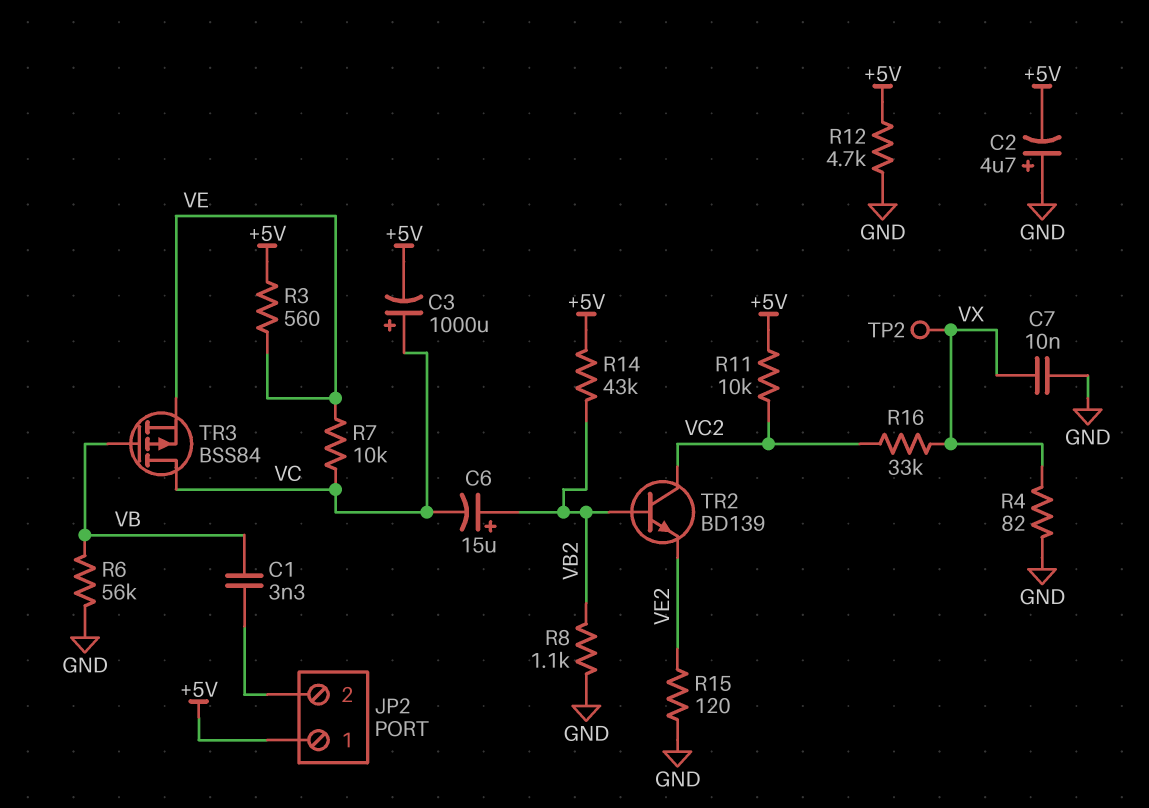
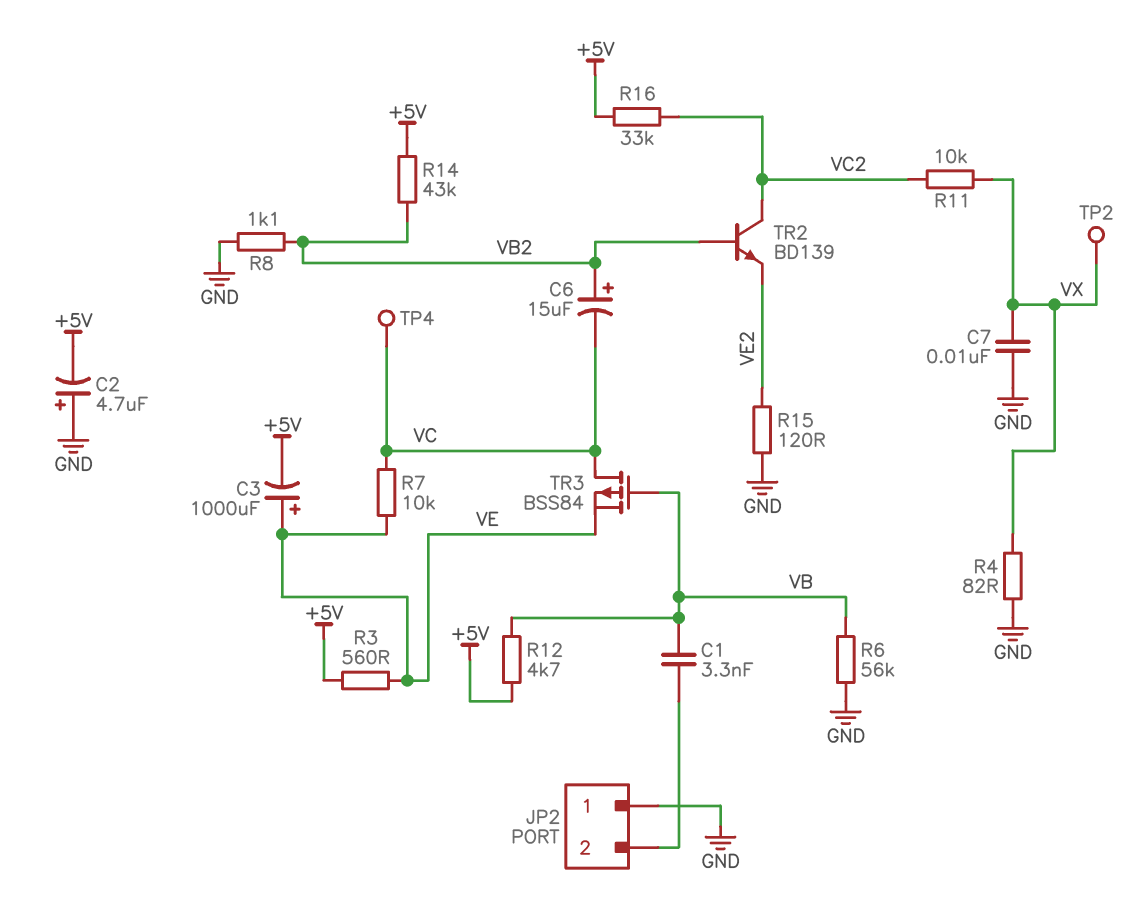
C3: 1000uF (plus VC, minus +5V) -> 1000uF (plus VE, minus +5V)
JP2 pin 1: +5V -> GND
R11: 10k (+5V, VC2) -> 10k (VC2, VX)
R12: 4.7k (+5V, GND) -> 4.7k (+5V, VB)
R16: 33k (VC2, VX) -> 33k (+5V, VC2)
TP4: none -> test point (VC)

